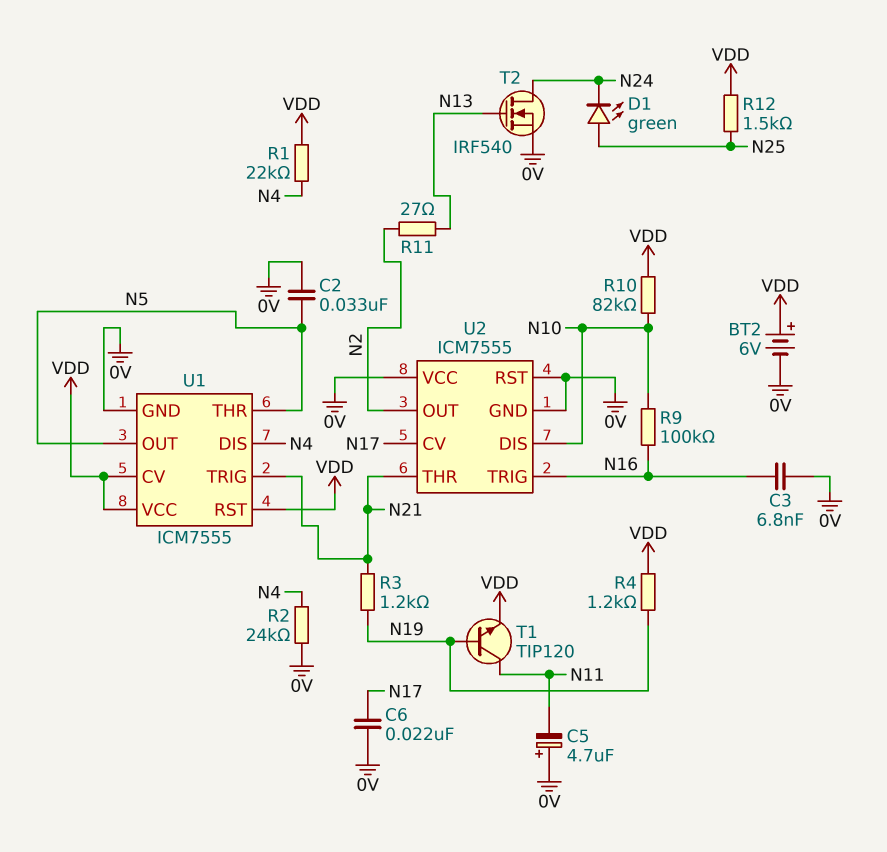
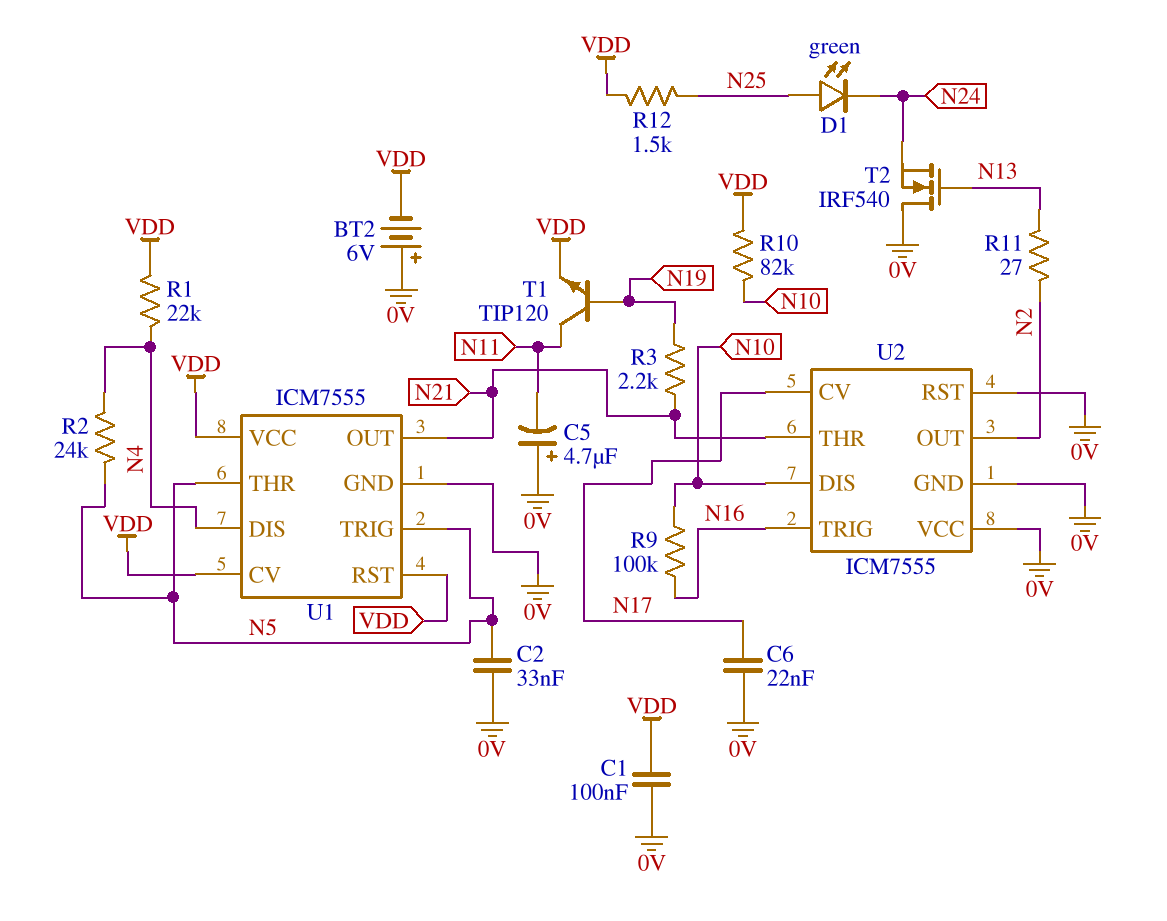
BT2: 6V (plus VDD, minus 0V) -> 6V (plus 0V, minus VDD)
C1: none -> 100nF (0V, VDD)
C3: 6.8nF (0V, N16) -> none
R2: 24k (0V, N4) -> 24k (N4, N5)
R3: 1.2k (N19, N21) -> 2.2k (N19, N21)
R4: 1.2k (N19, VDD) -> none
T2: NMOS IRF540 (G N13, D N24, S 0V) -> NMOS IRF540 (G N13, D 0V, S N24)
U1 pin OUT: N5 -> N21
U1 pin TRIG: N21 -> N5

